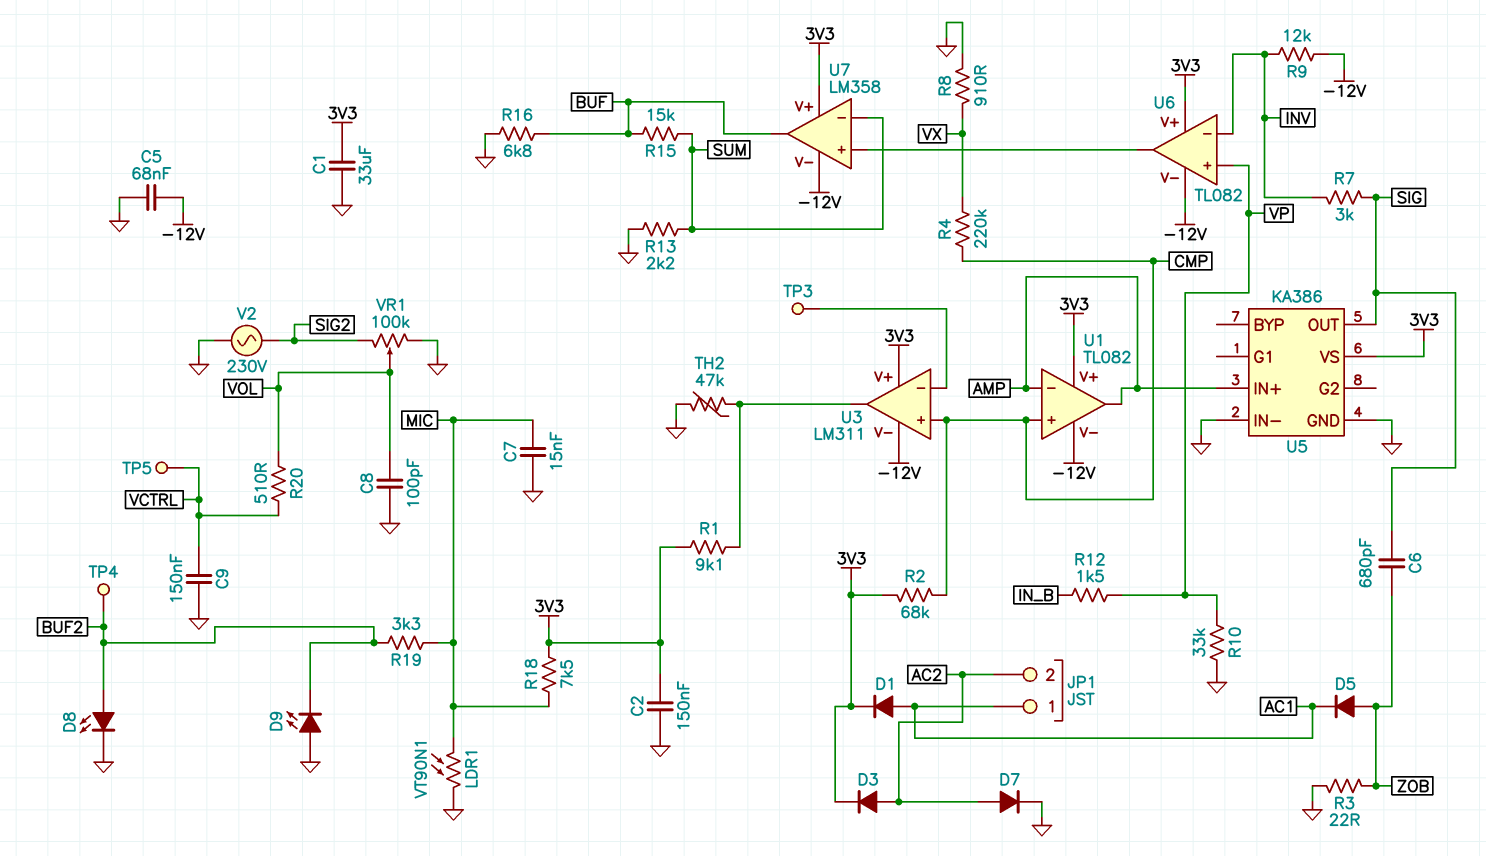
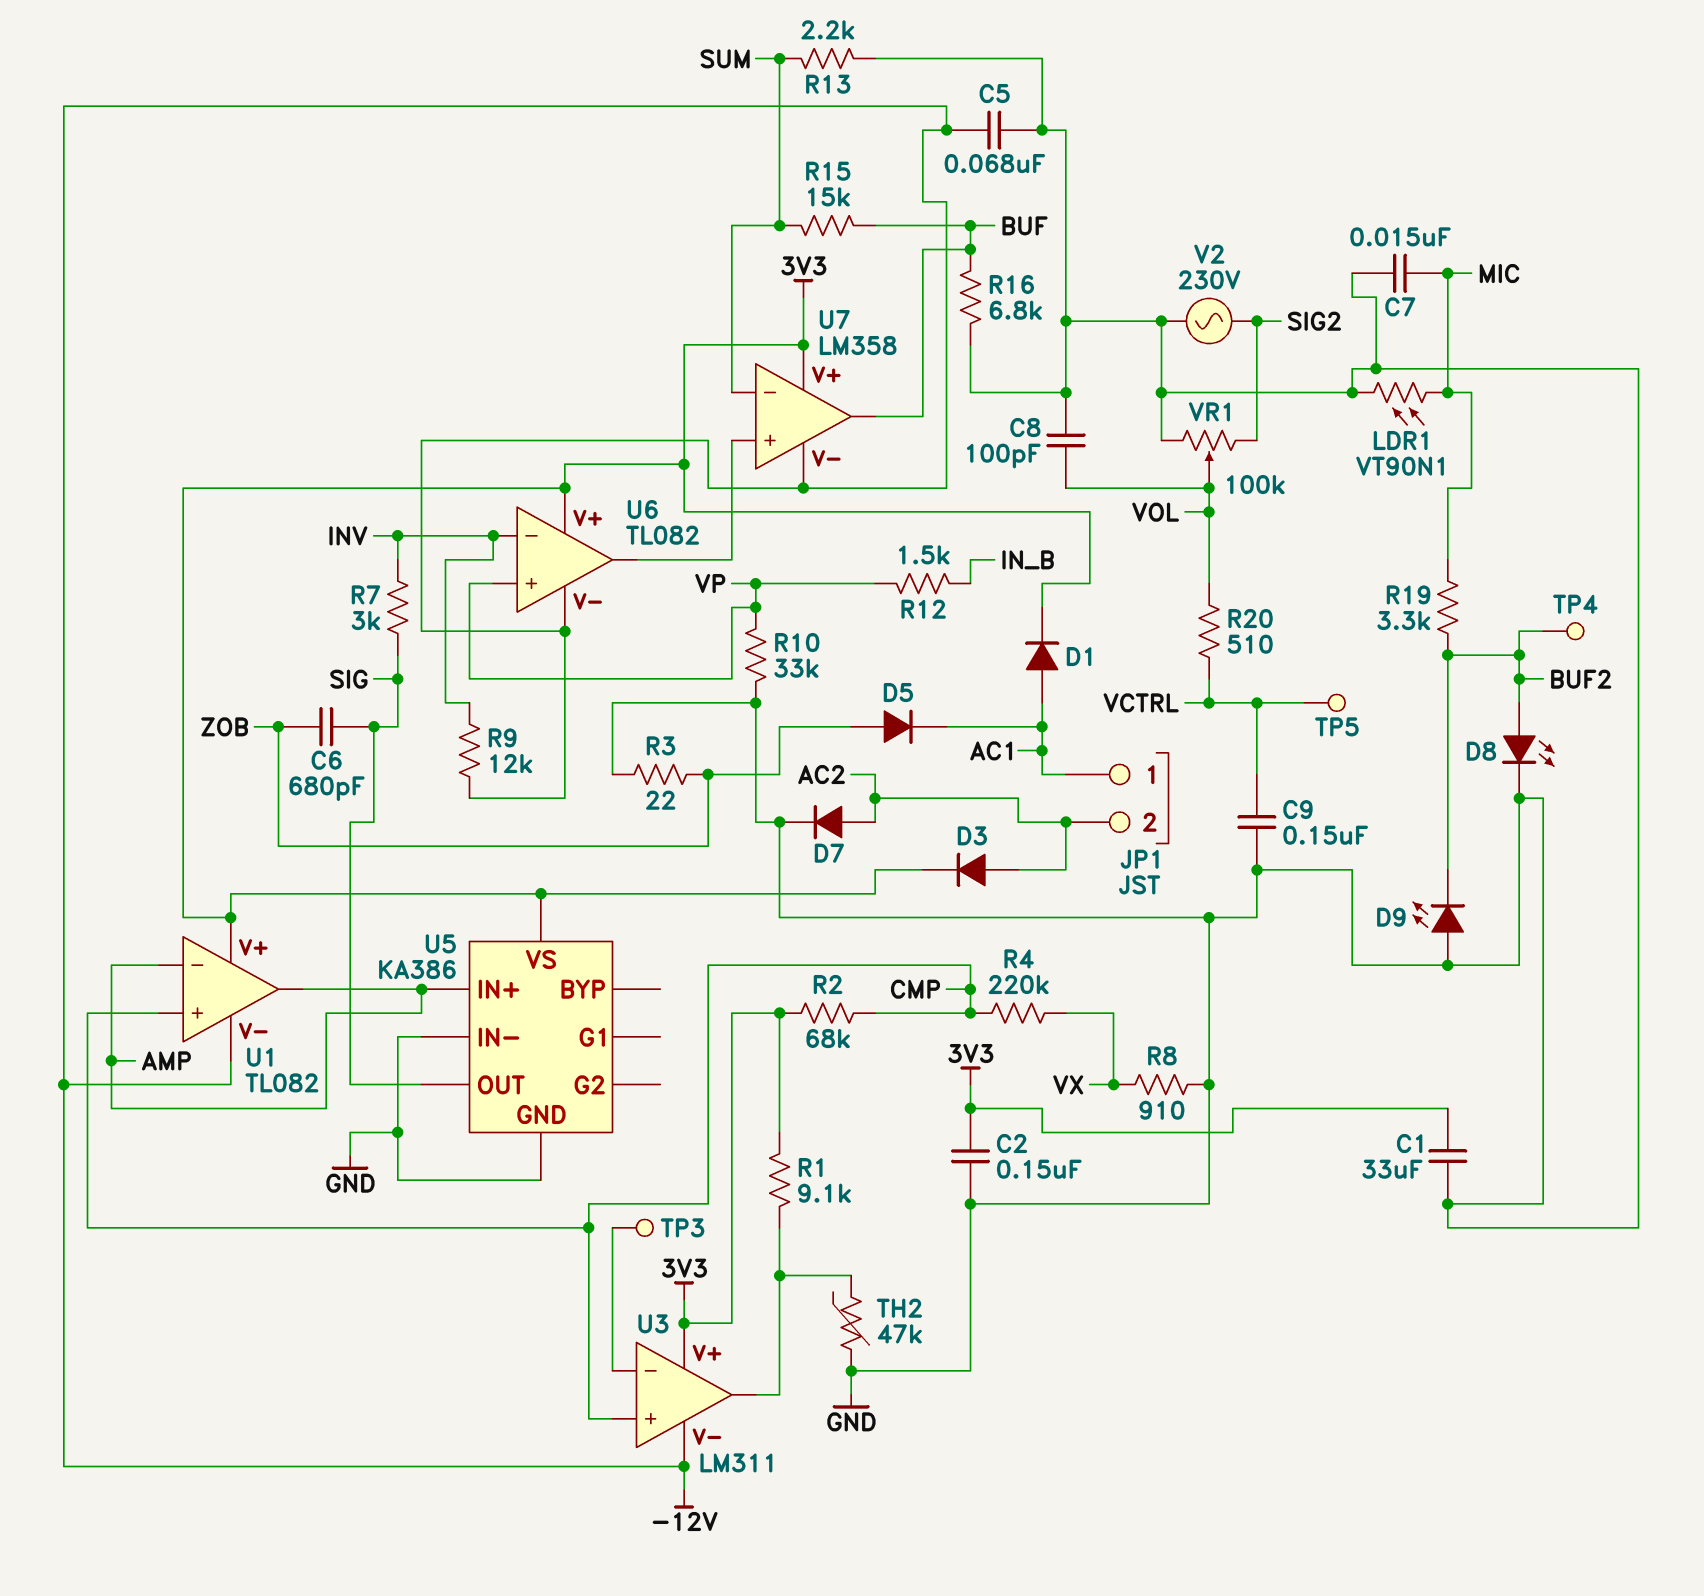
R18: 7.5k (3V3, MIC) -> none

